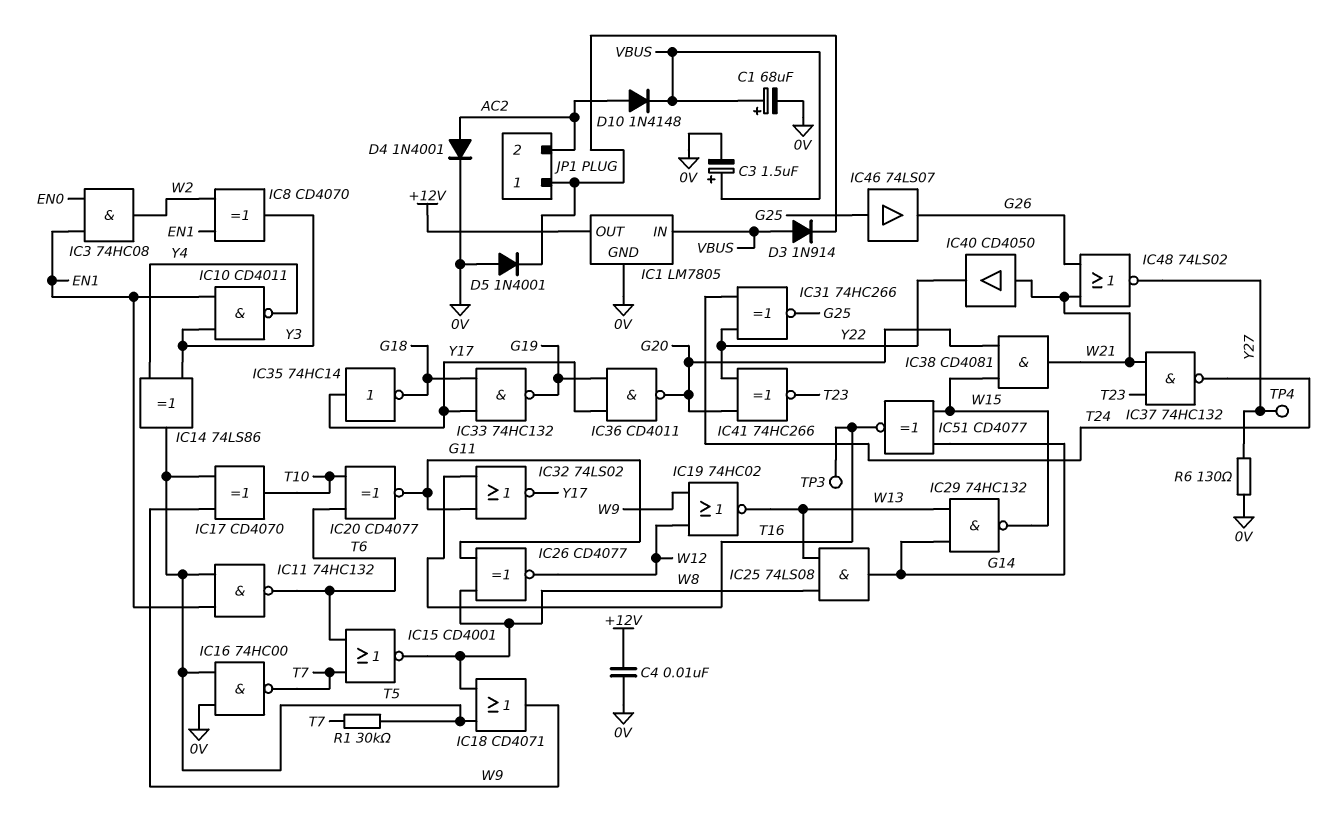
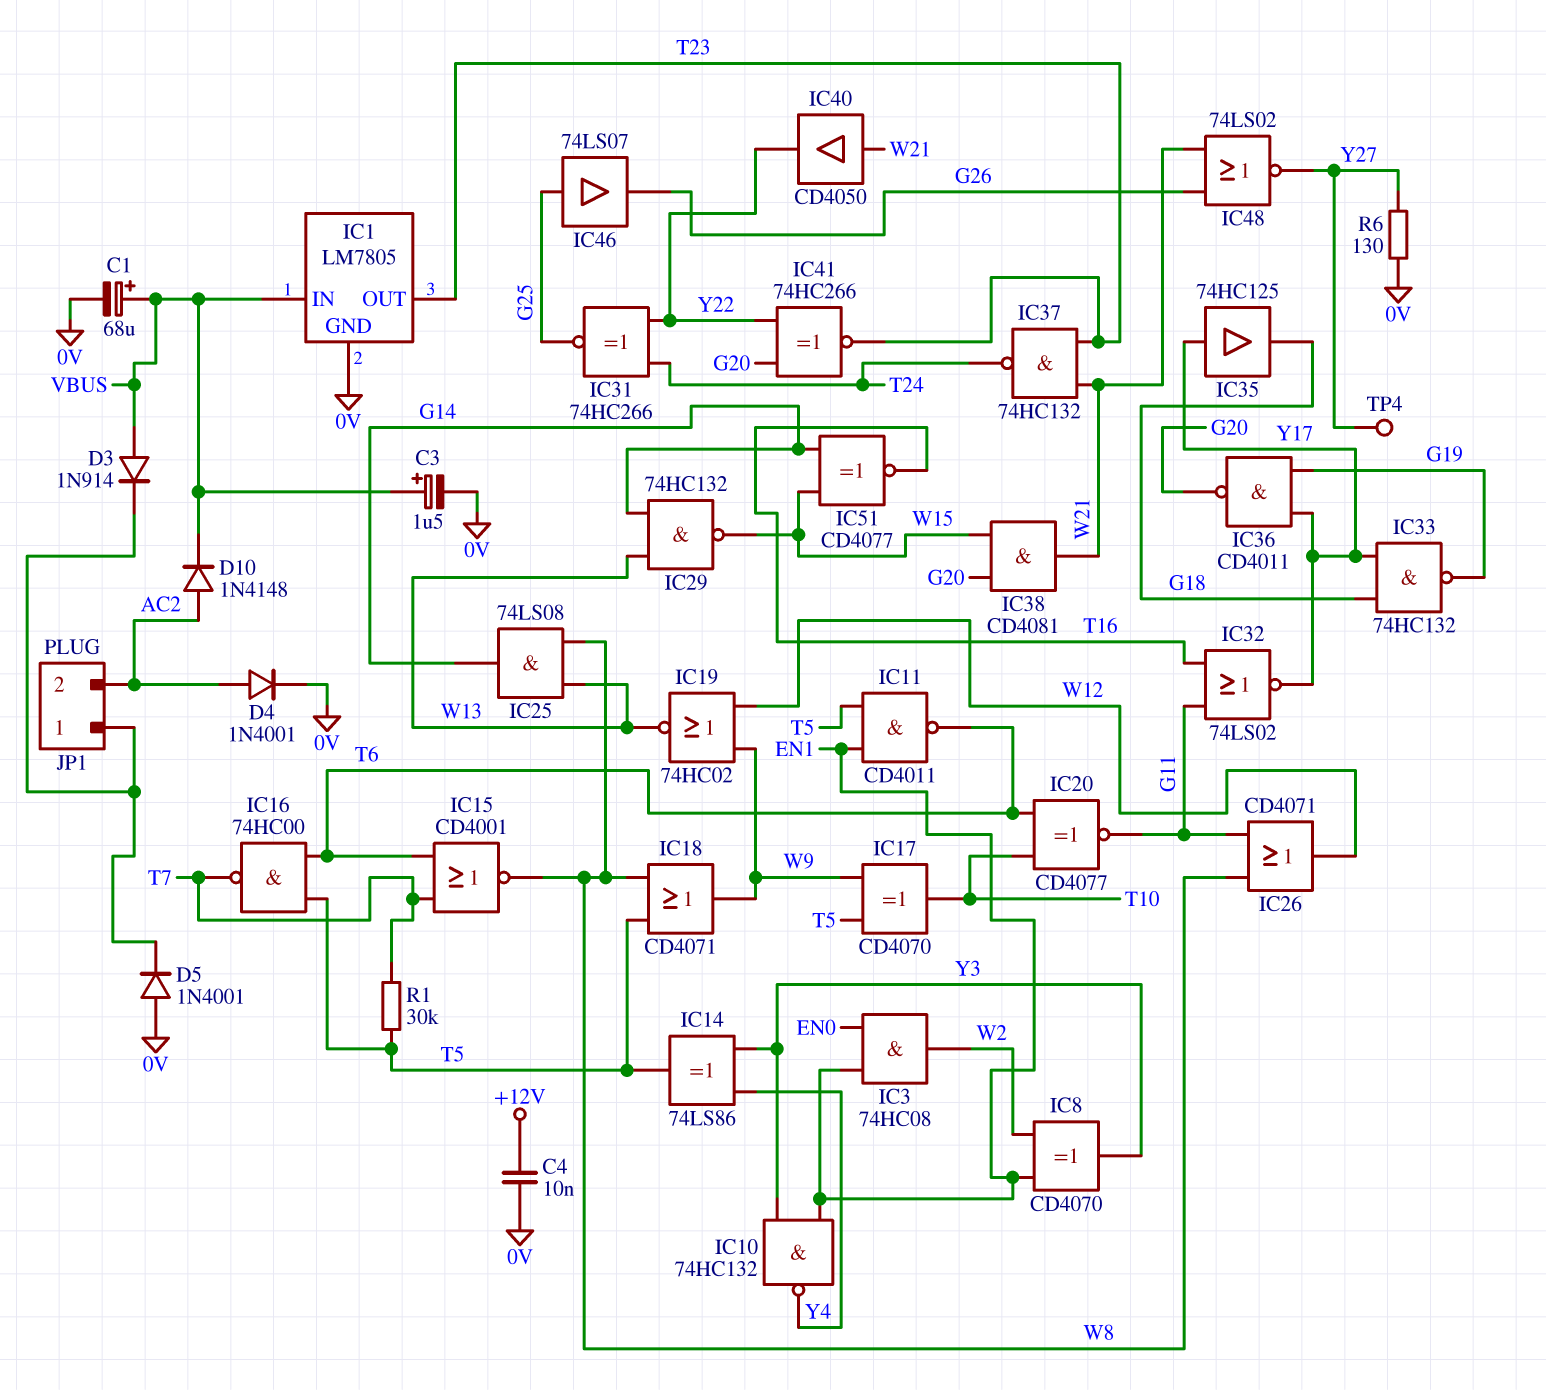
IC1 pin OUT: +12V -> T23
IC10: NAND CD4011 (in EN1, in Y3, out Y4) -> NAND 74HC132 (in EN1, in Y3, out Y4)
IC11: NAND 74HC132 (in EN1, in T5, out T6) -> NAND CD4011 (in EN1, in T5, out T6)
IC16: NAND 74HC00 (in 0V, in T5, out T7) -> NAND 74HC00 (in T5, in T6, out T7)
IC26: XNOR CD4077 (in G11, in W8, out W12) -> OR CD4071 (in G11, in W8, out W12)
IC35: NOT 74HC14 (in Y17, out G18) -> buffer 74HC125 (in Y17, out G18)
TP3: test point (T16) -> none

